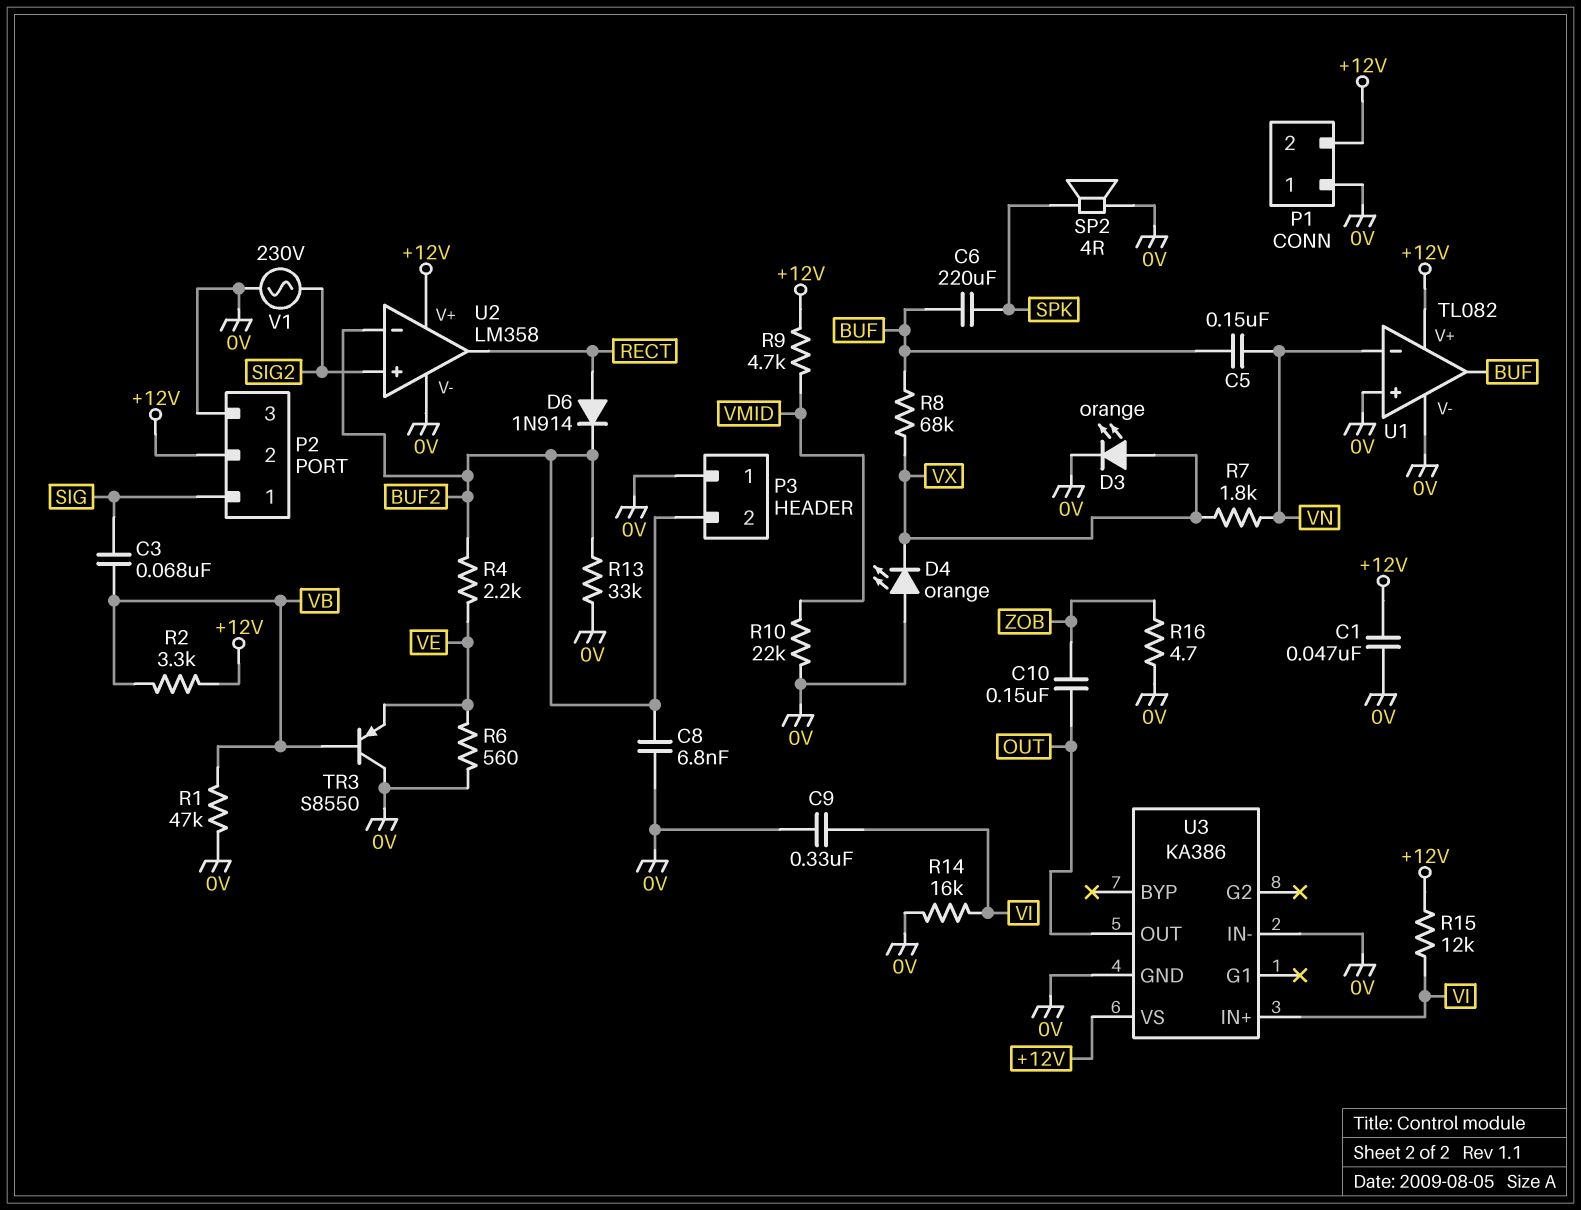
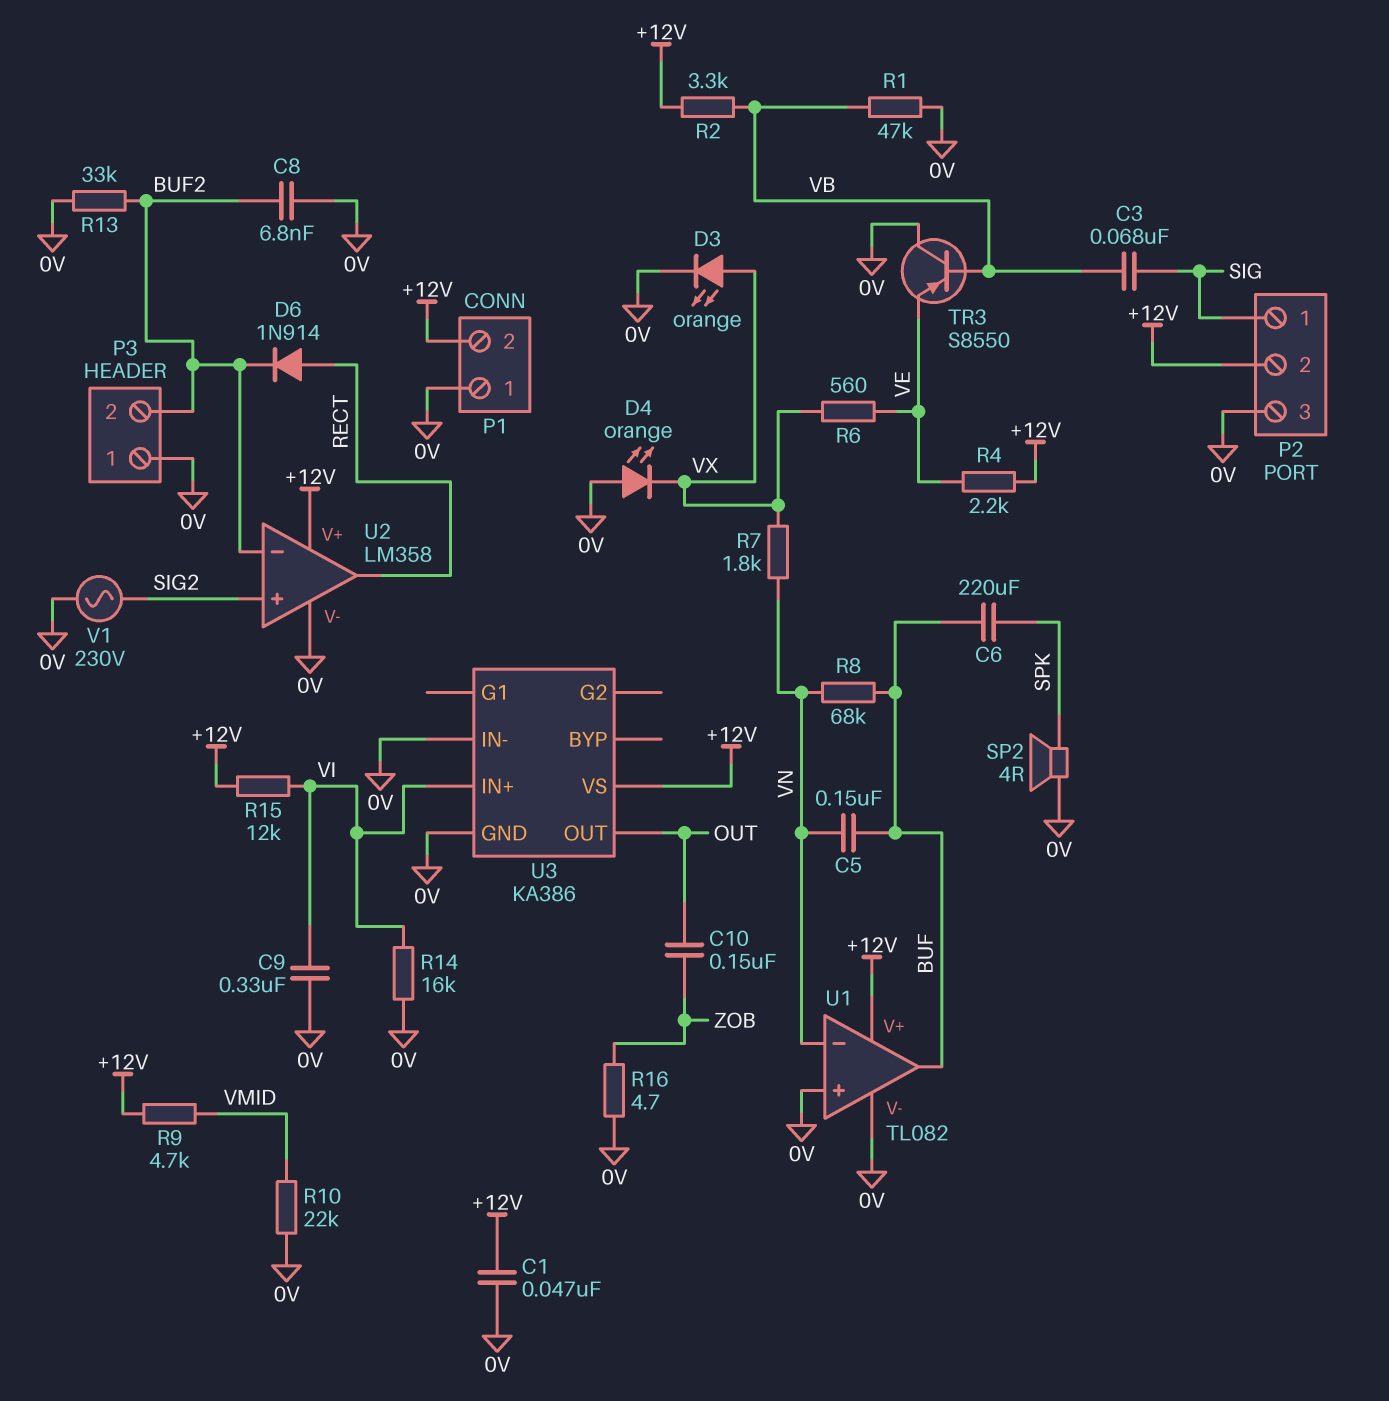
R4: 2.2k (BUF2, VE) -> 2.2k (+12V, VE)
R6: 560 (0V, VE) -> 560 (VE, VX)
R8: 68k (BUF, VX) -> 68k (BUF, VN)

